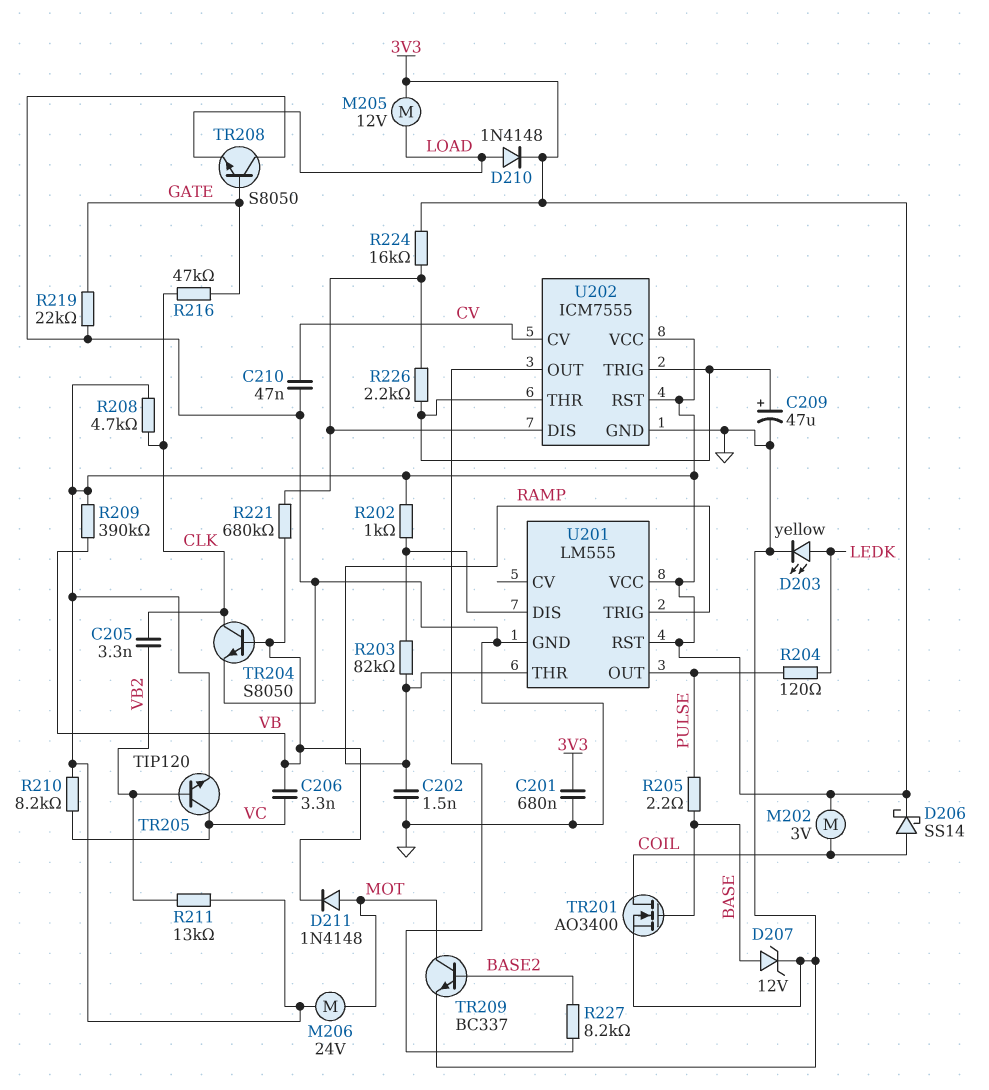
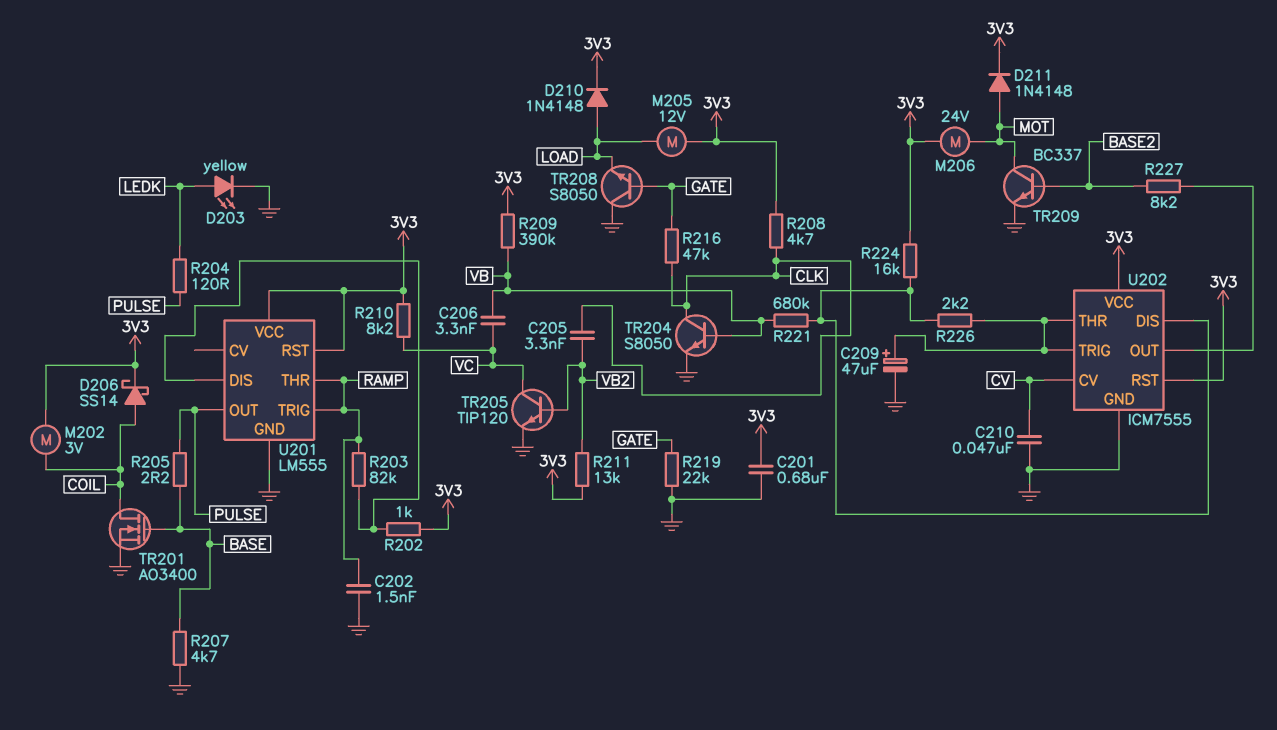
D207: zener 12V (A BASE, K GND) -> none
D211: diode 1N4148 (A MOT, K VB) -> diode 1N4148 (A MOT, K 3V3)
R207: none -> 4.7k (BASE, GND)
TR205: NPN TIP120 (B VB2, C VC, E 3V3) -> NPN TIP120 (B VB2, C VC, E GND)

